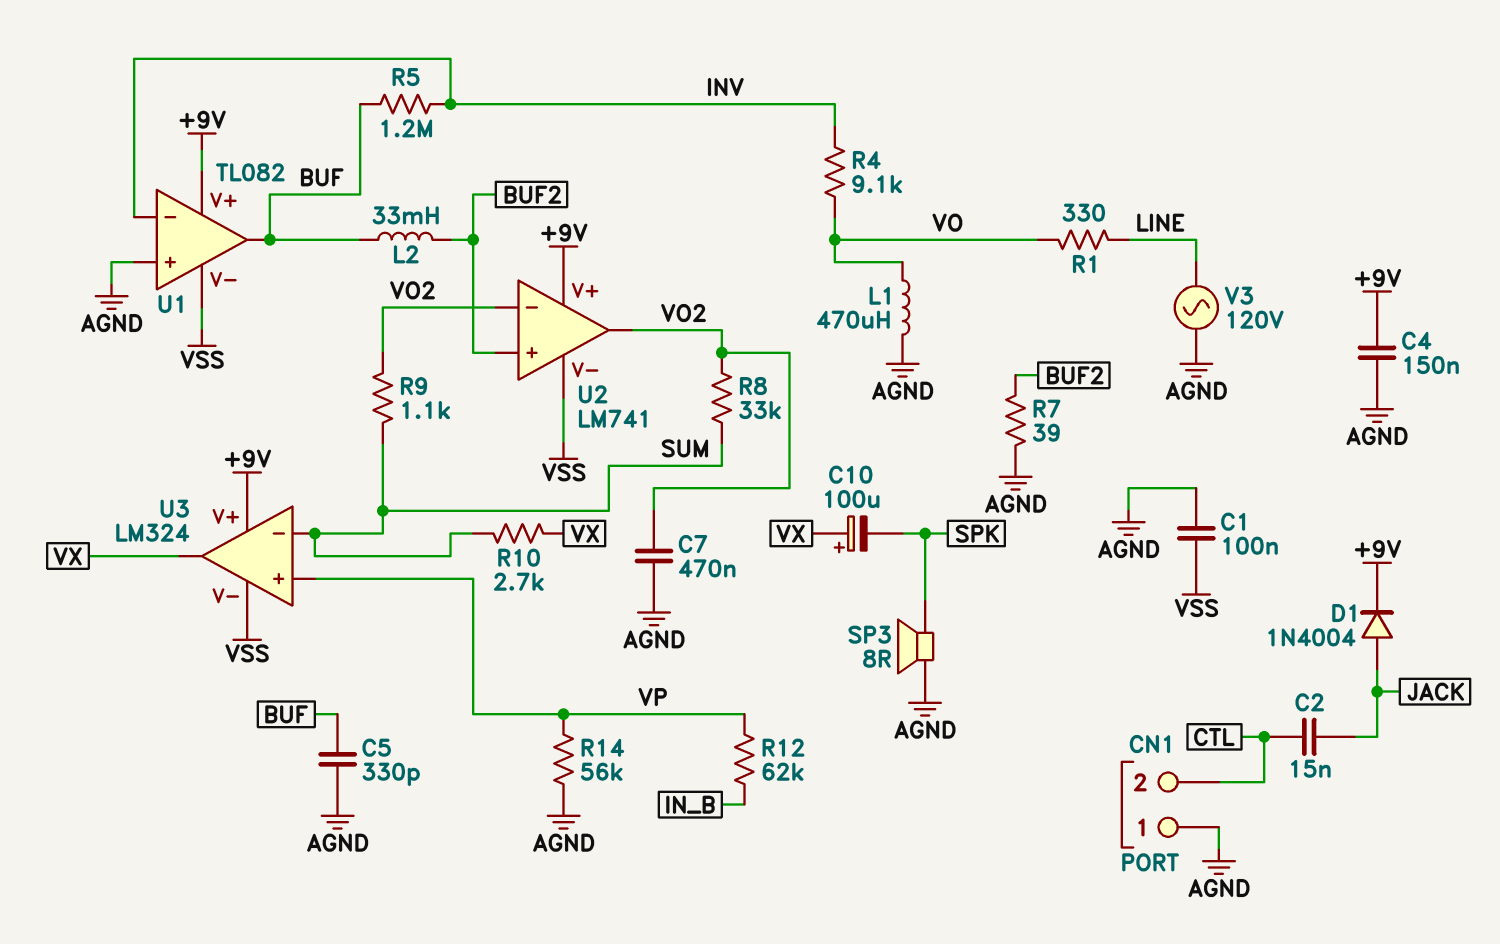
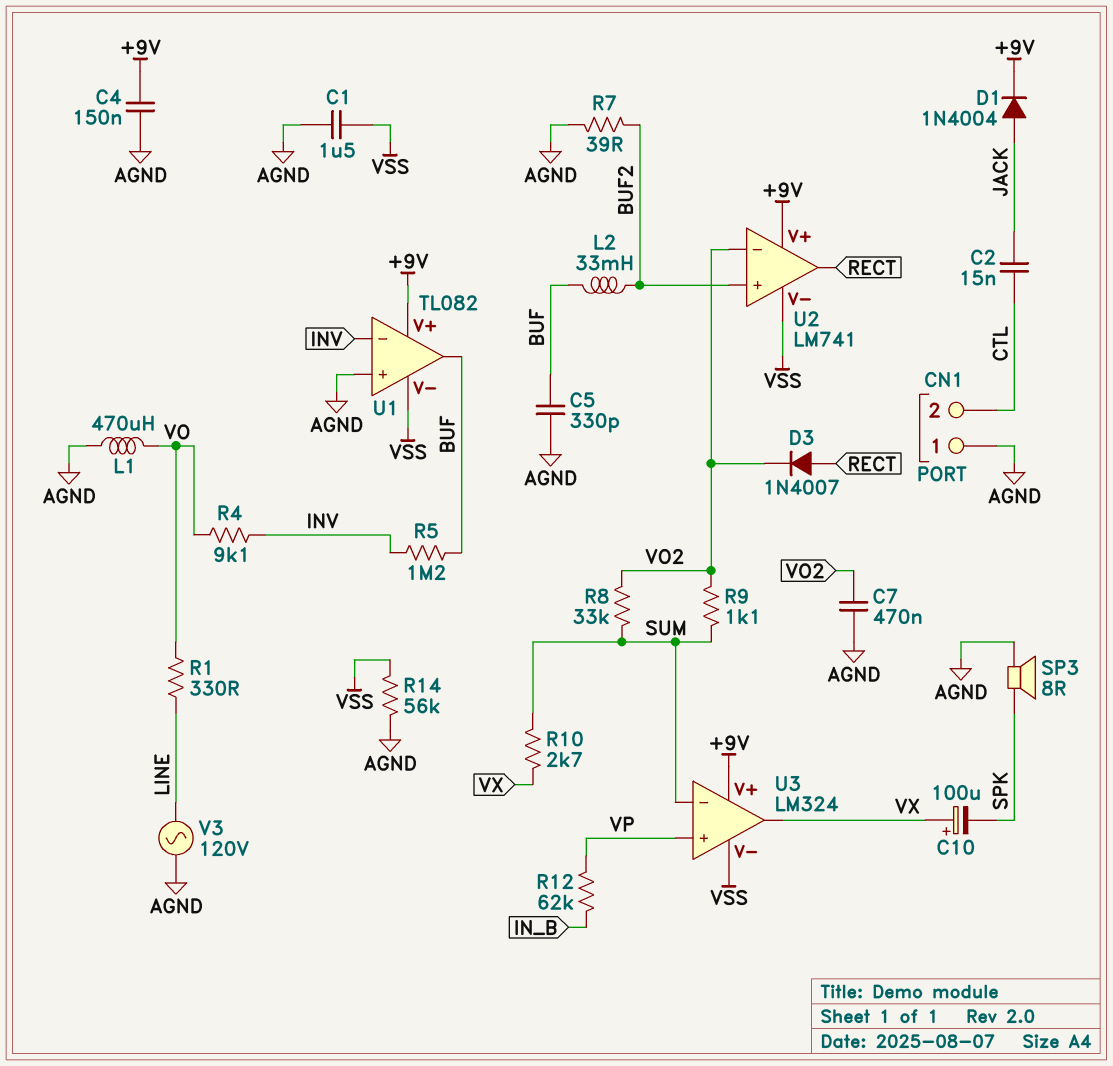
C1: 100nF (AGND, VSS) -> 1.5uF (AGND, VSS)
D3: none -> diode 1N4007 (A RECT, K VO2)
R14: 56k (AGND, VP) -> 56k (AGND, VSS)
U2 pin out: VO2 -> RECT

